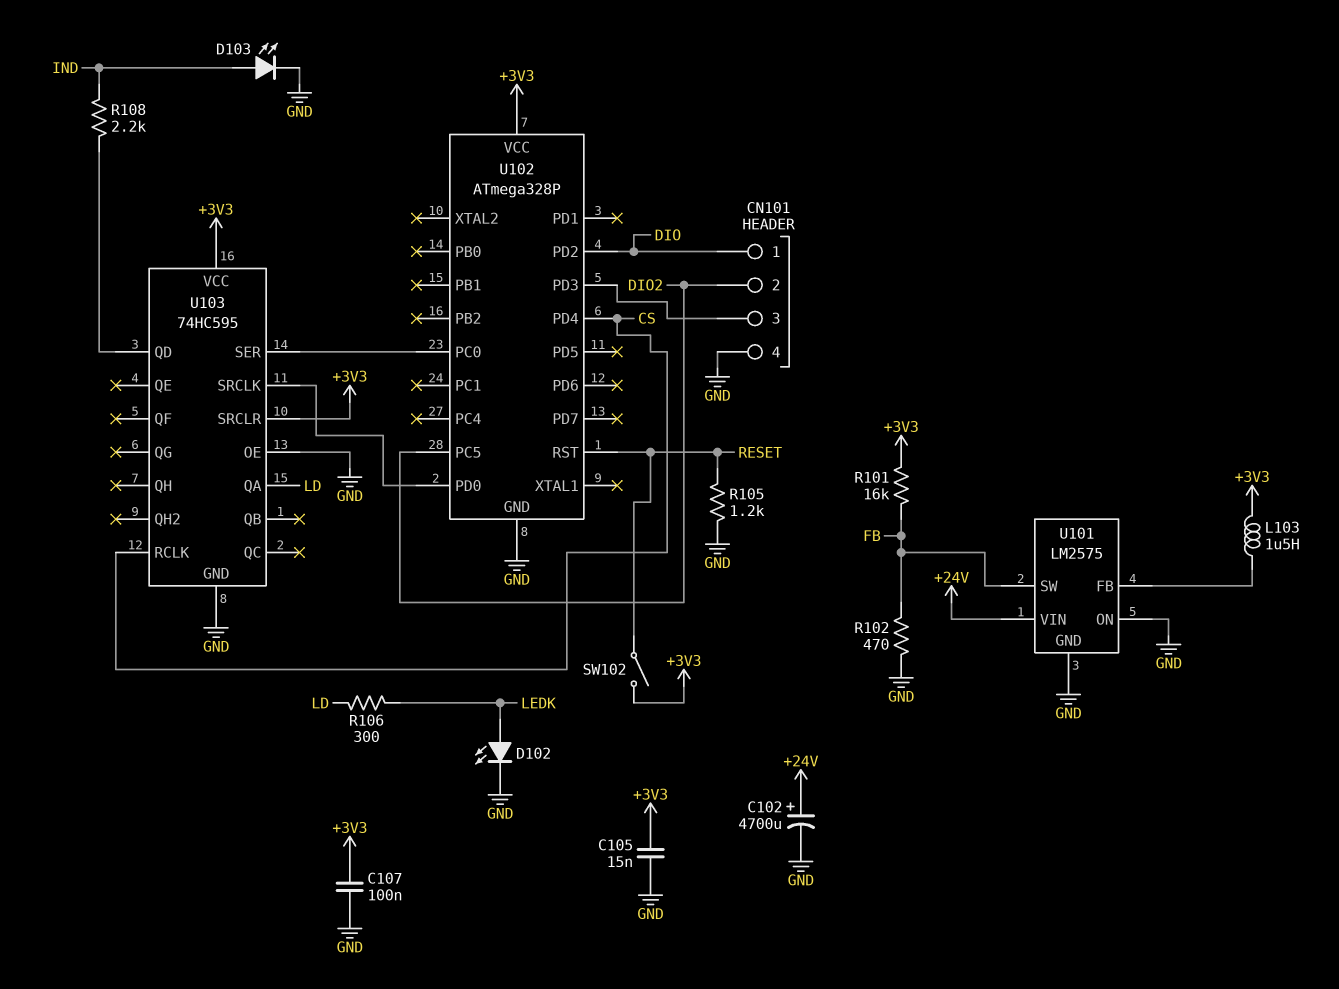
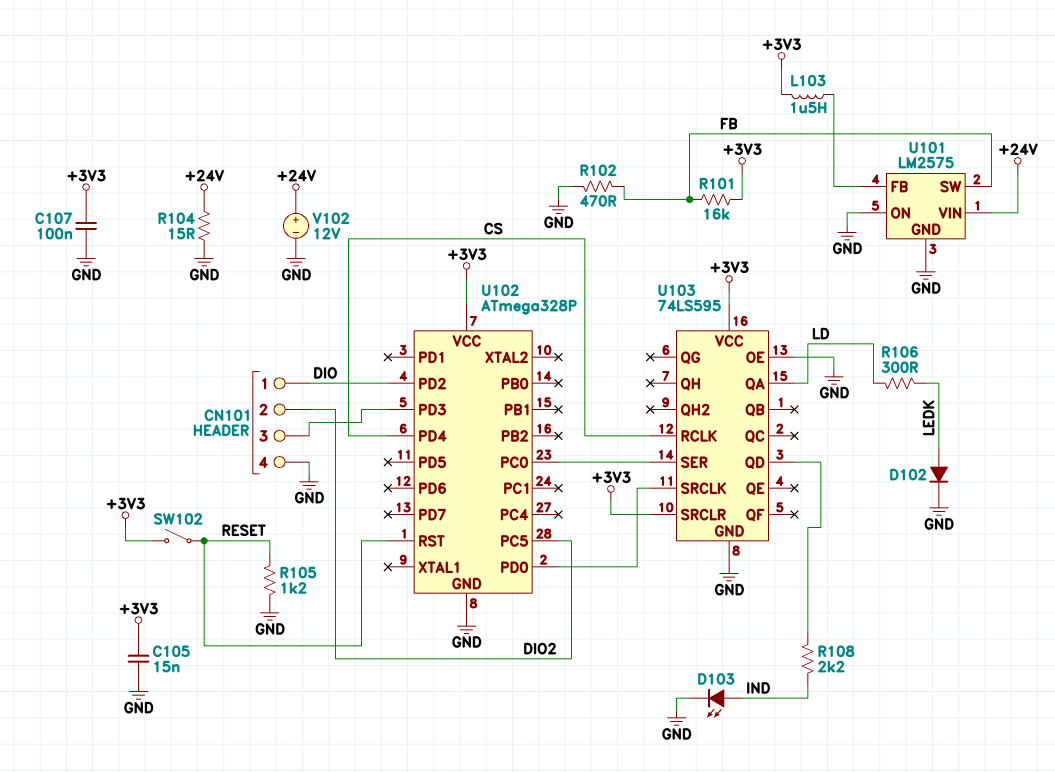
C102: 4700uF (plus +24V, minus GND) -> none
D102: LED (A LEDK, K GND) -> diode (A LEDK, K GND)
R104: none -> 15 (+24V, GND)
U103: 74HC595 -> 74LS595
V102: none -> 12V (plus +24V, minus GND)

